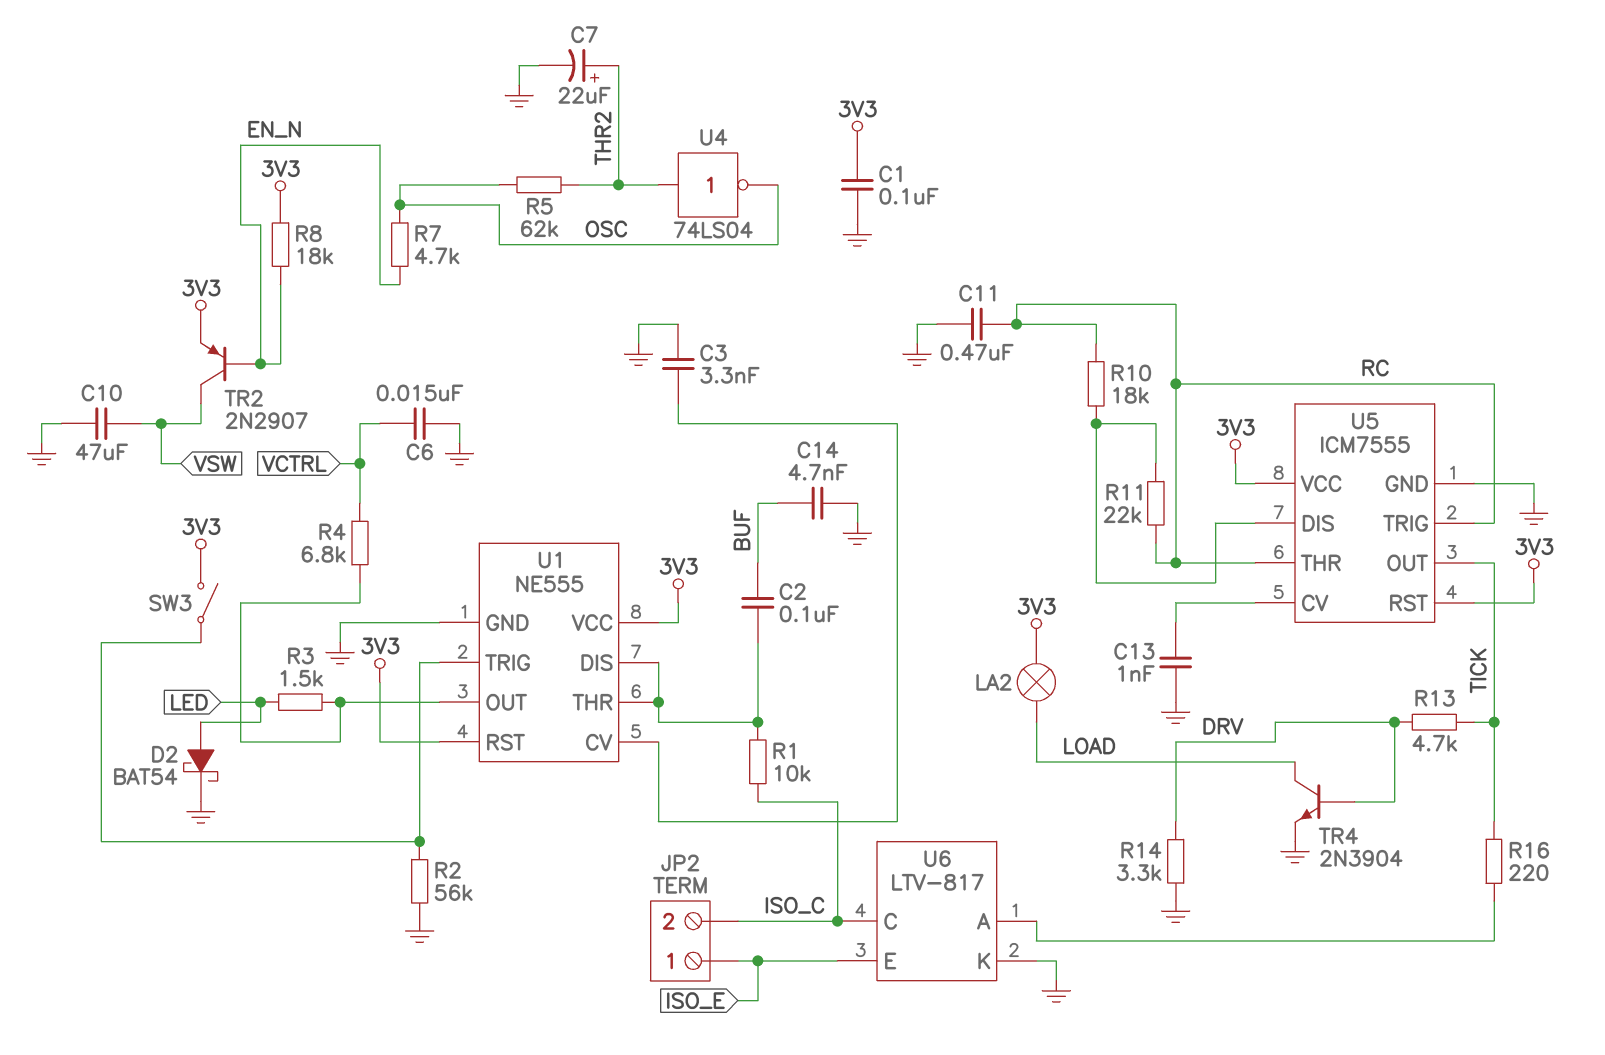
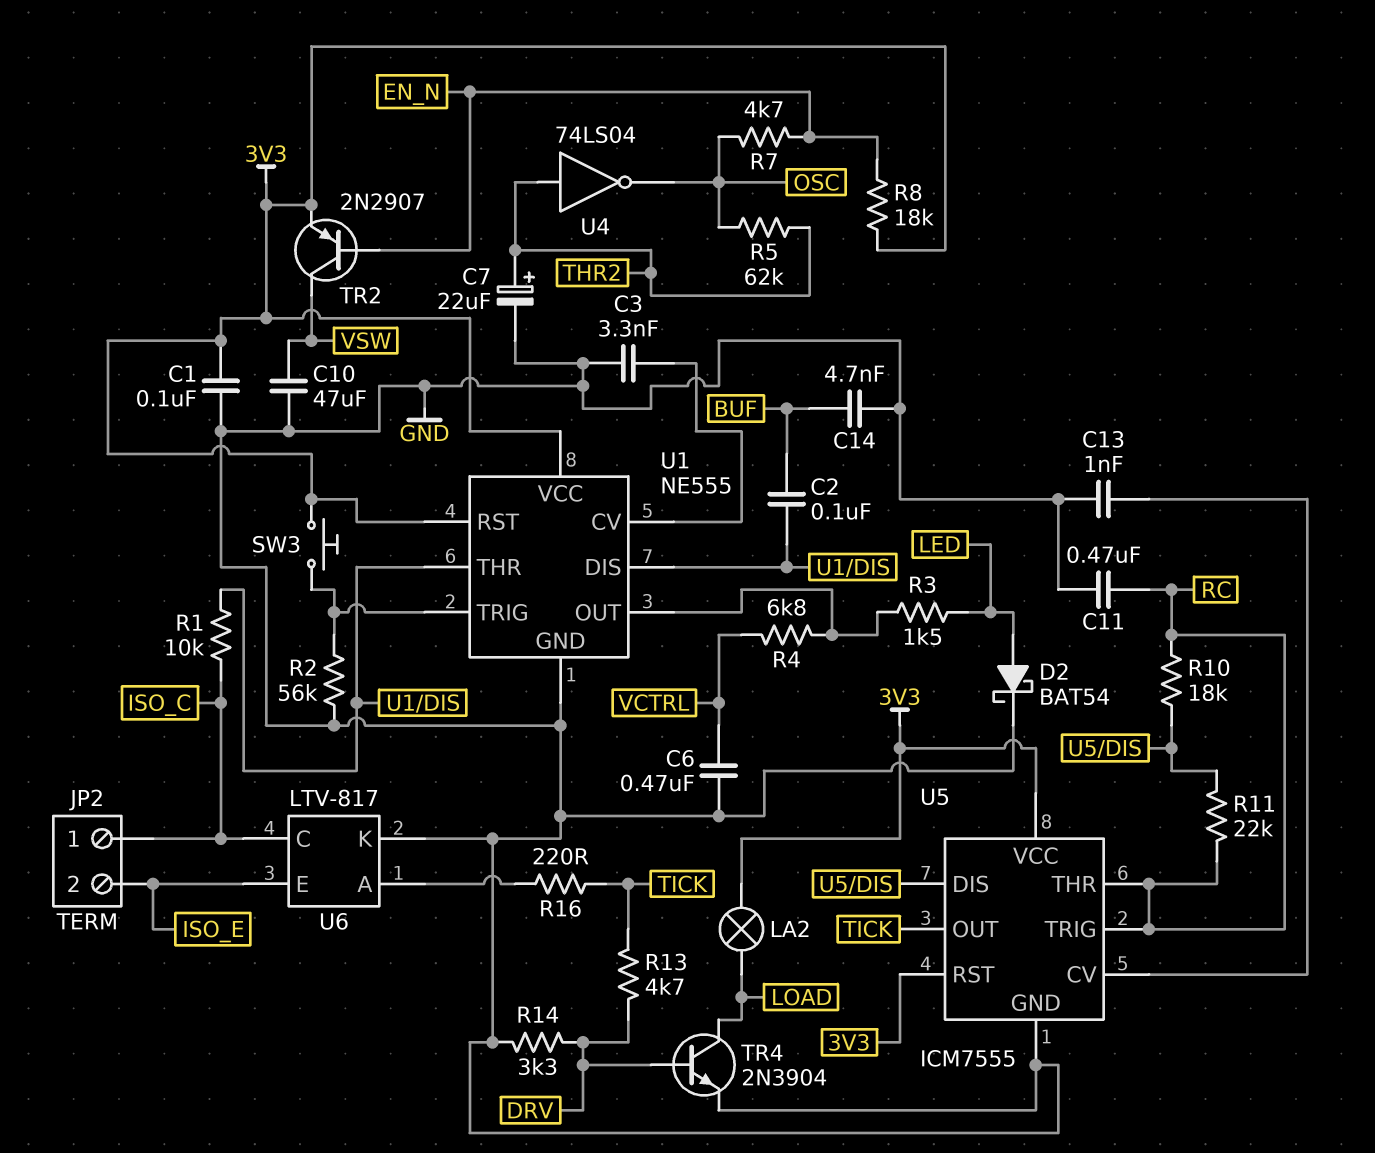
C6: 15nF (GND, VCTRL) -> 470nF (GND, VCTRL)
JP2 pin 1: ISO_E -> ISO_C
JP2 pin 2: ISO_C -> ISO_E
SW3: switch (3V3, U1/TRIG) -> button (3V3, U1/TRIG)

